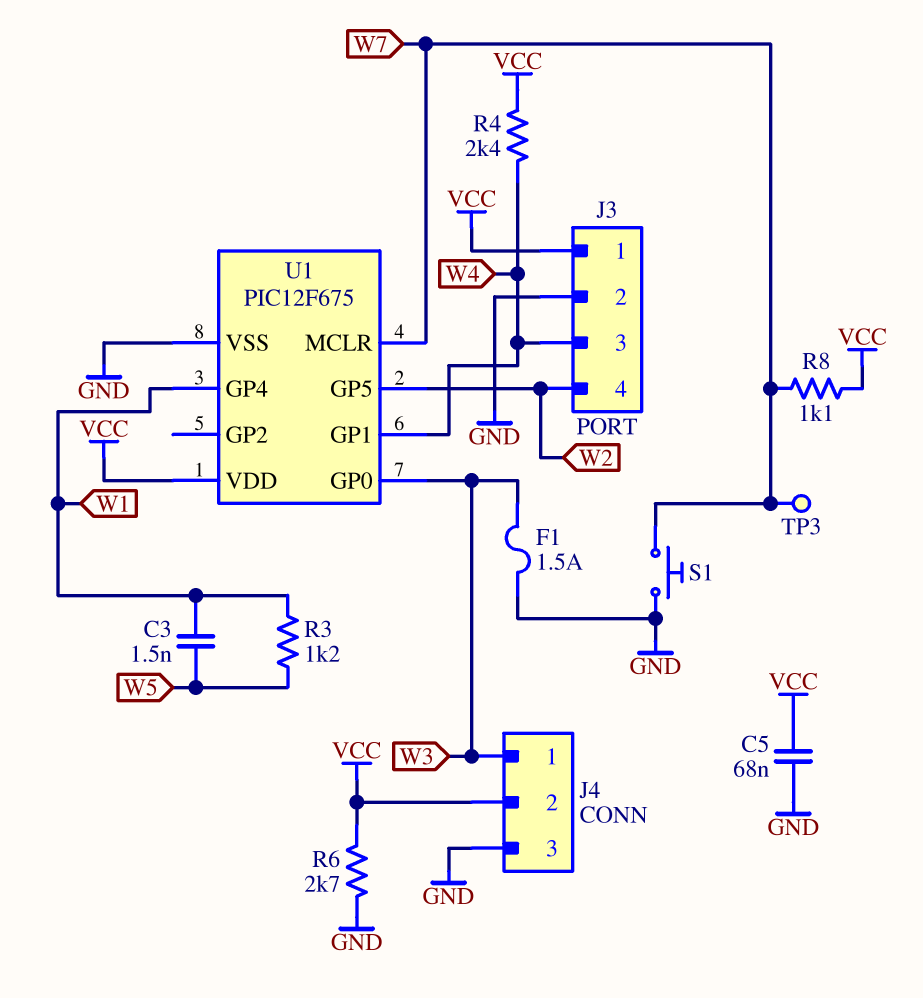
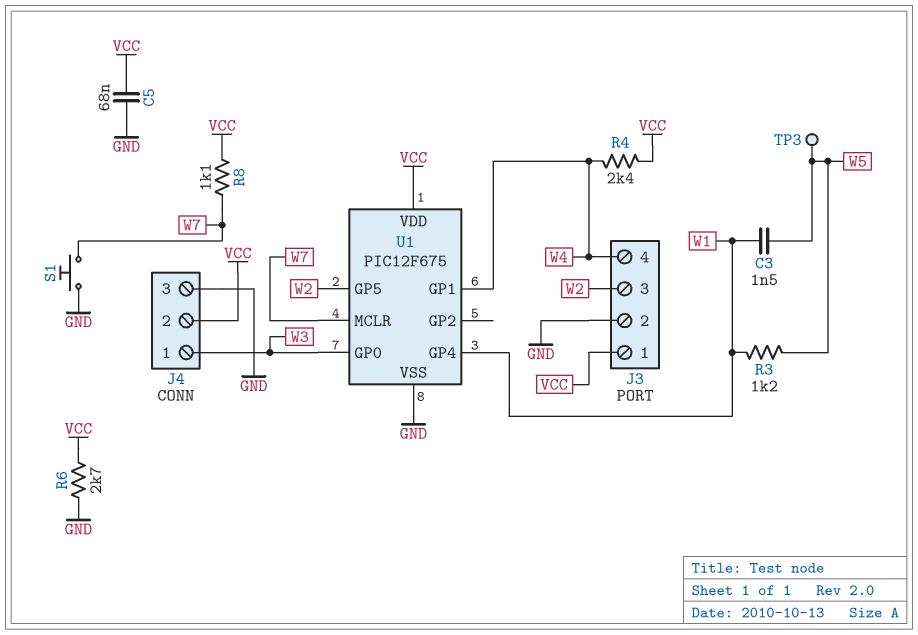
F1: 1.5A (GND, W3) -> none
J3 pin 3: W4 -> W2
J3 pin 4: W2 -> W4
TP3: test point (W7) -> test point (W5)

